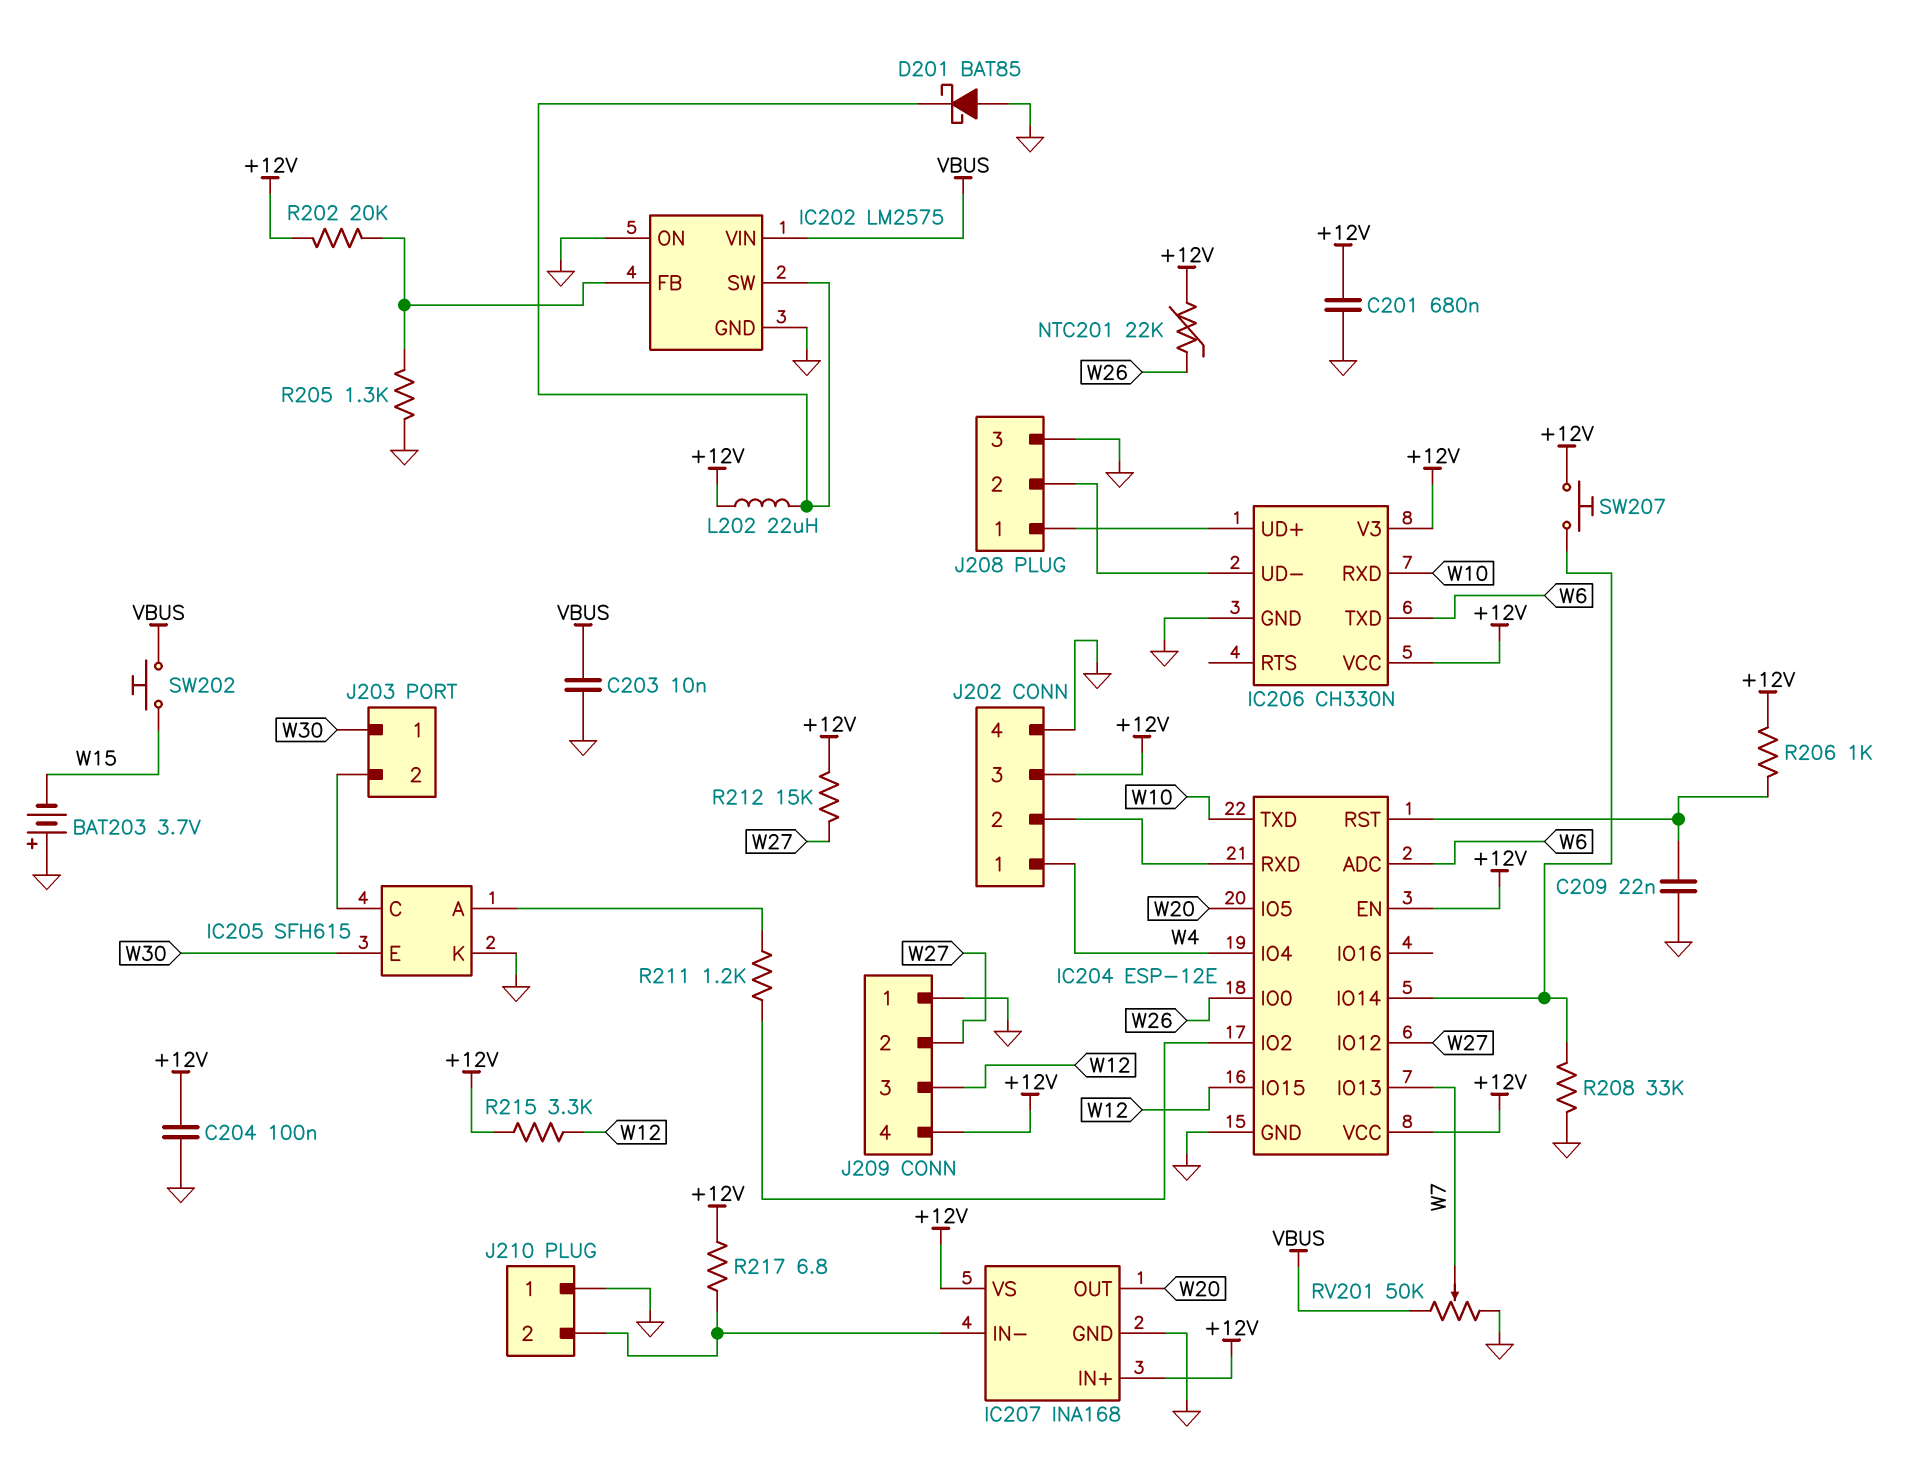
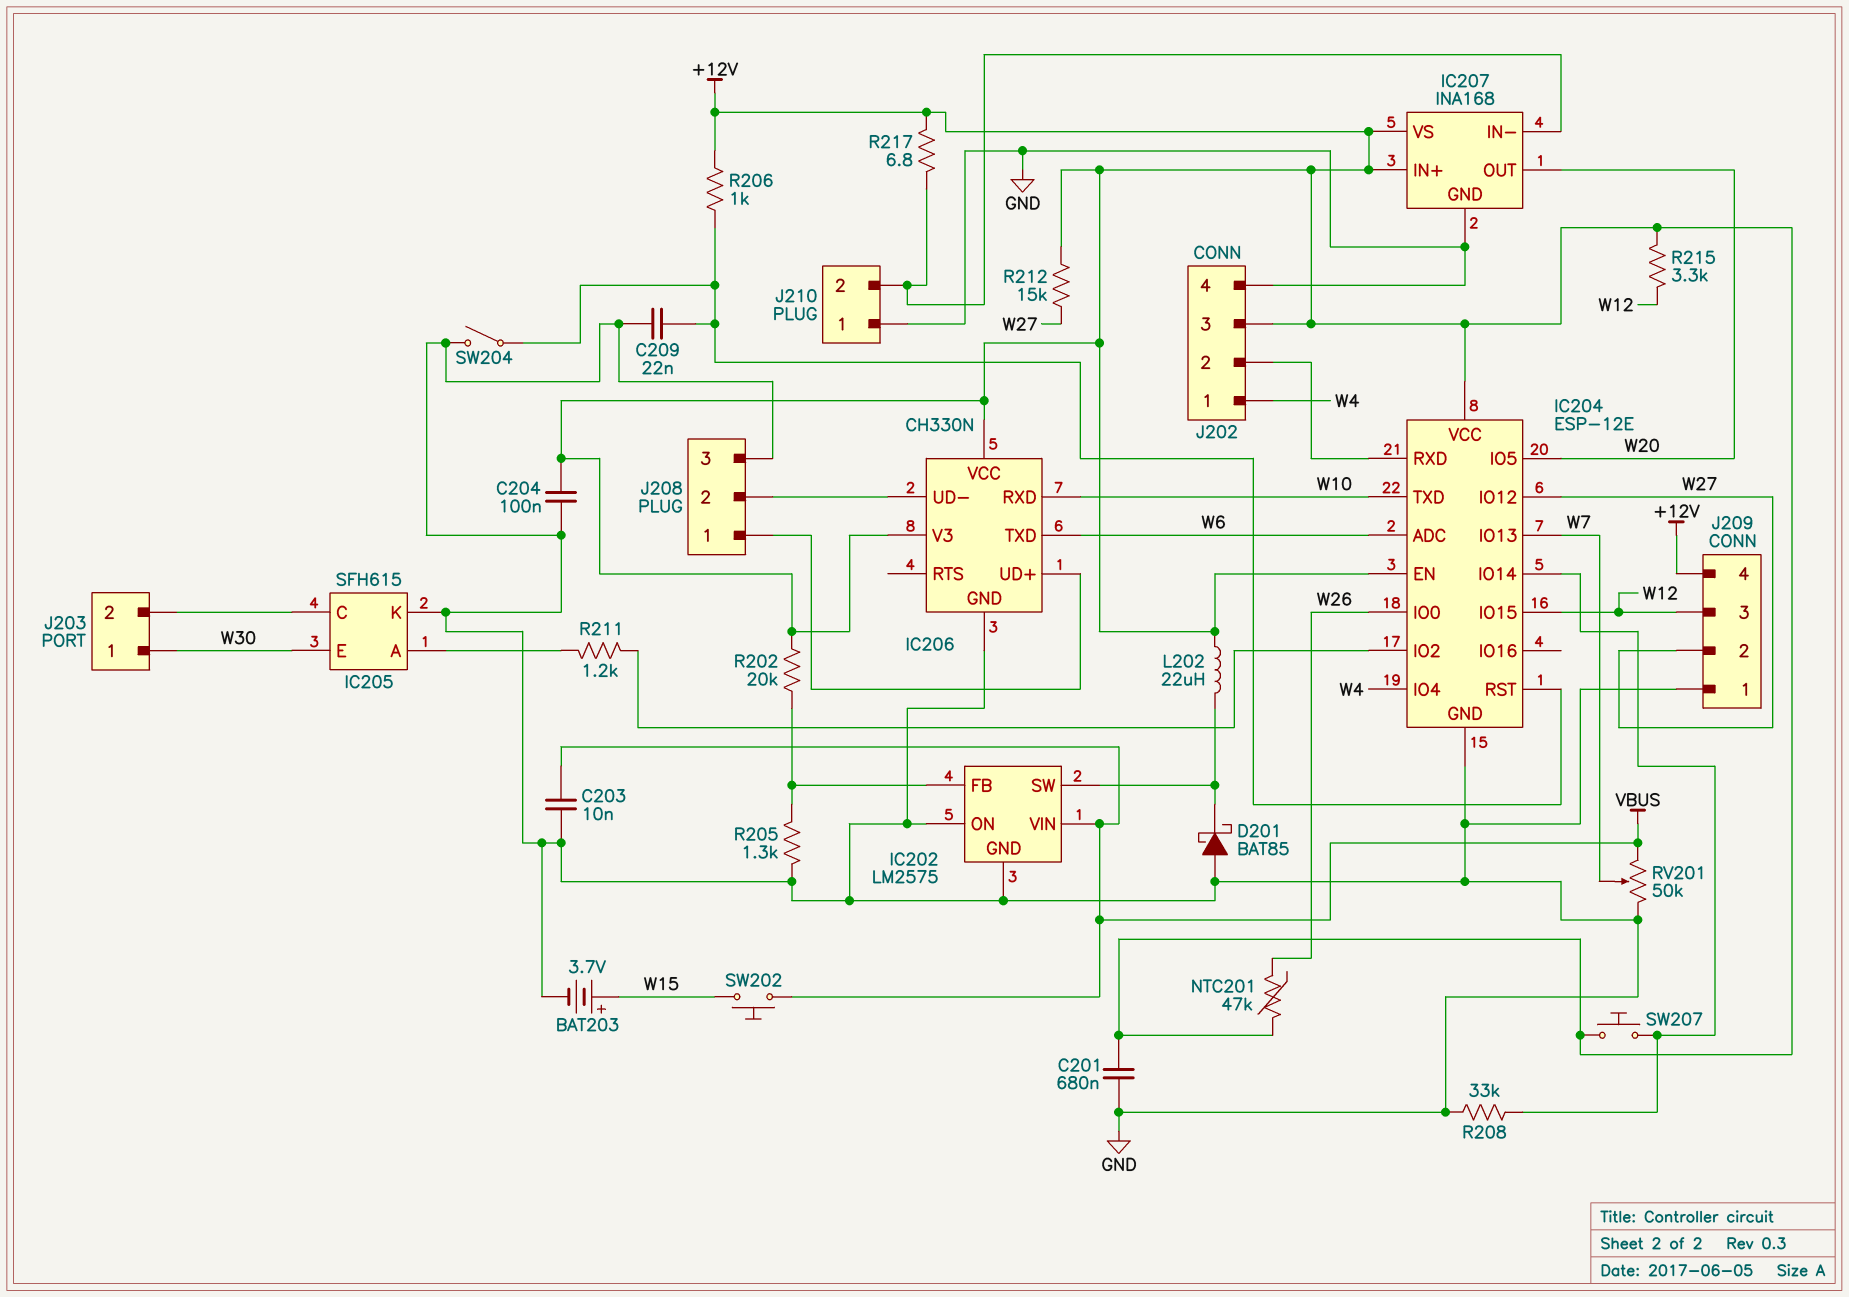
BAT203: 3.7V (plus GND, minus W15) -> 3.7V (plus W15, minus GND)
NTC201: 22k (+12V, W26) -> 47k (+12V, W26)
SW204: none -> switch (GND, IC204/RST)

